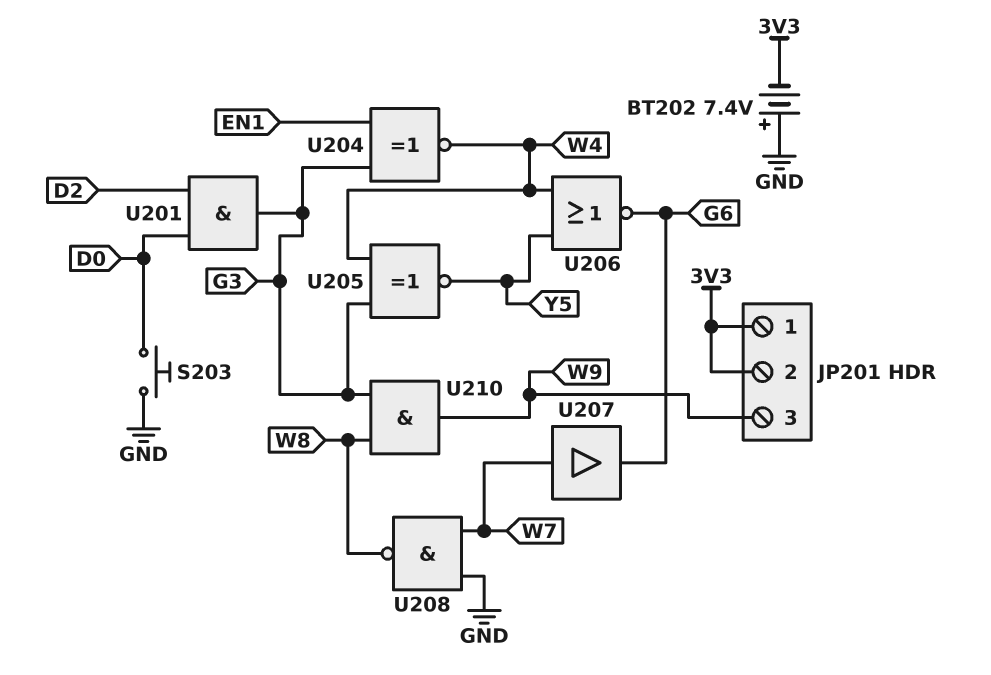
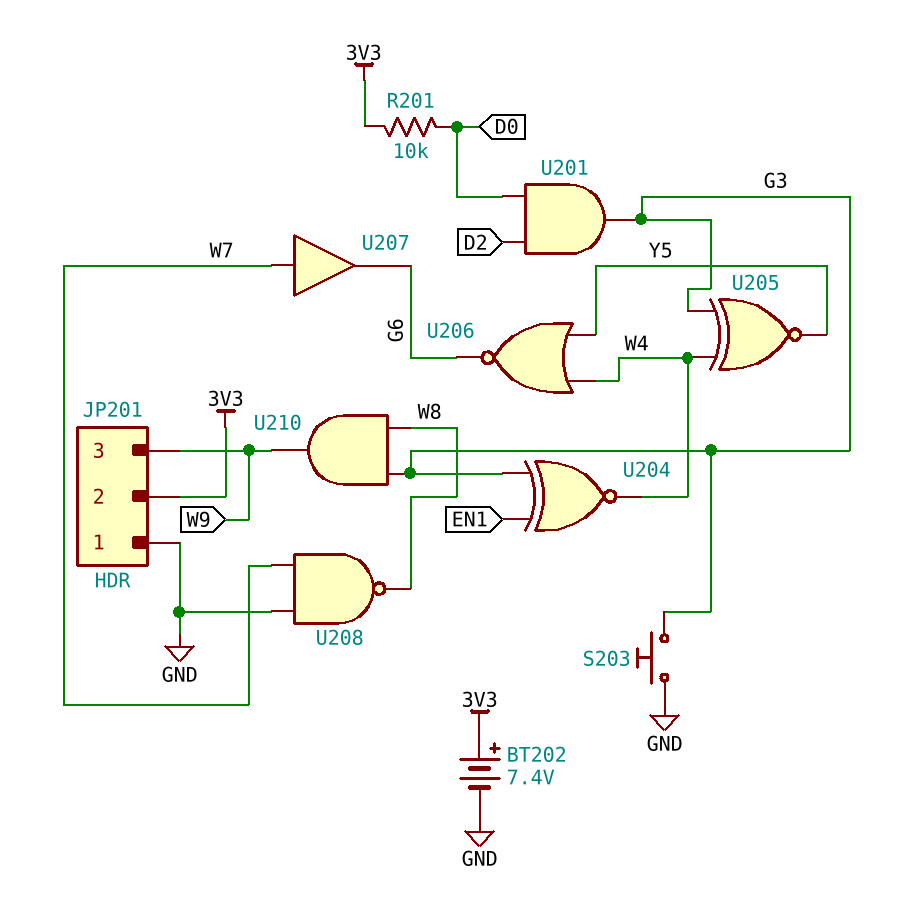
BT202: 7.4V (plus GND, minus 3V3) -> 7.4V (plus 3V3, minus GND)
JP201 pin 1: 3V3 -> GND
R201: none -> 10k (3V3, D0)
S203: button (D0, GND) -> button (G3, GND)

